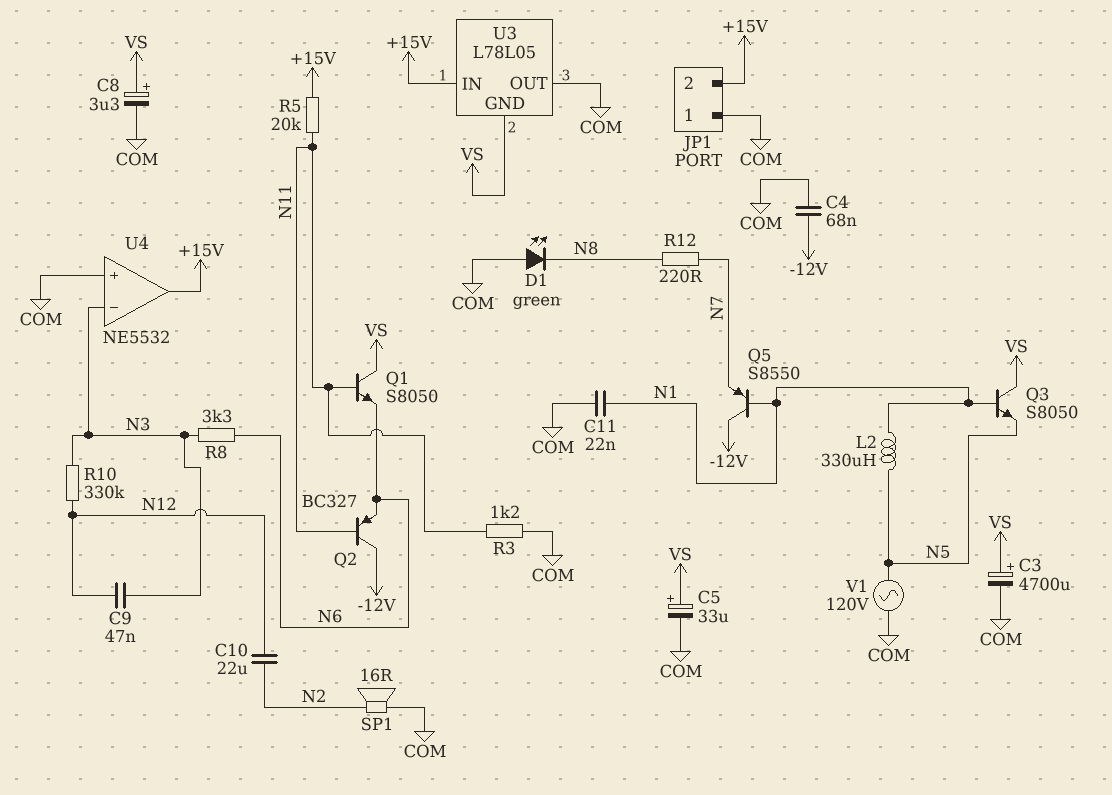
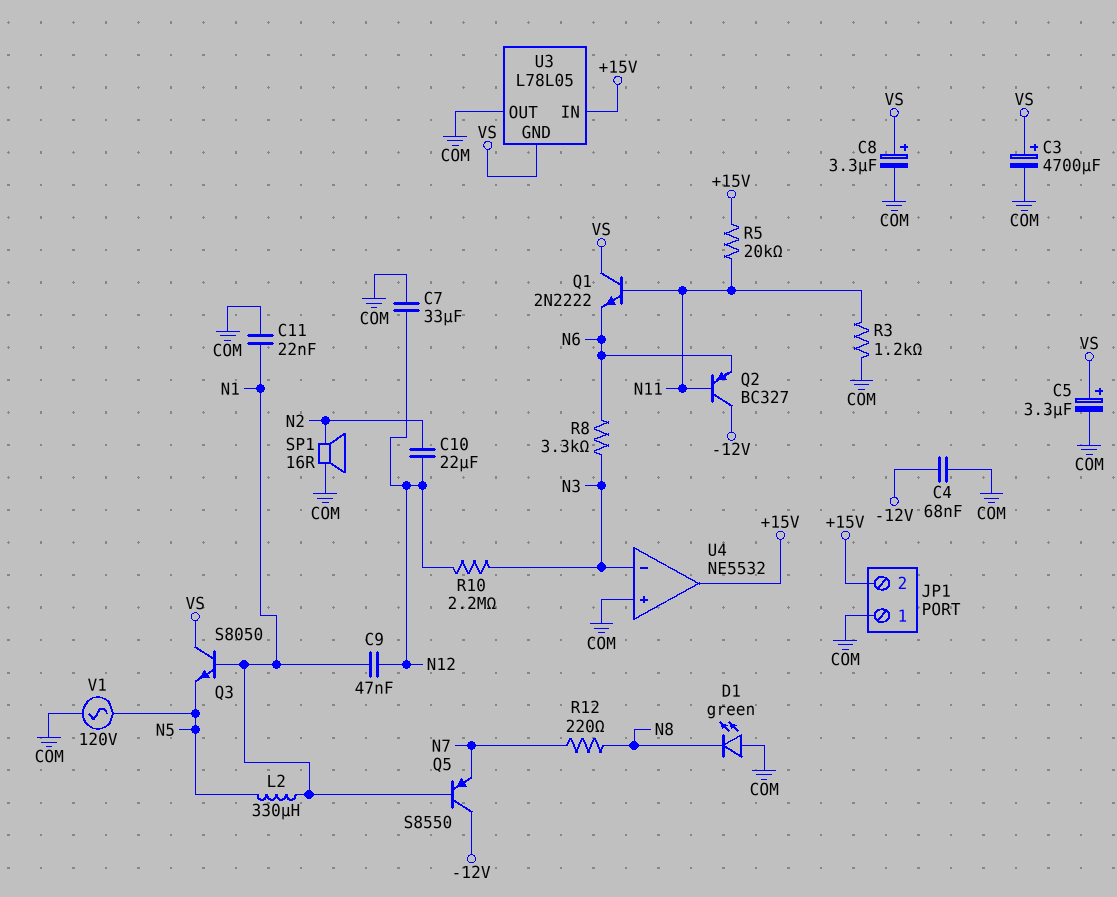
C5: 33uF (plus VS, minus COM) -> 3.3uF (plus VS, minus COM)
C7: none -> 33uF (COM, N12)
C9: 47nF (N3, N12) -> 47nF (N1, N12)
Q1: NPN S8050 (B N11, C VS, E N6) -> NPN 2N2222 (B N11, C VS, E N6)
R10: 330k (N3, N12) -> 2.2M (N3, N12)

